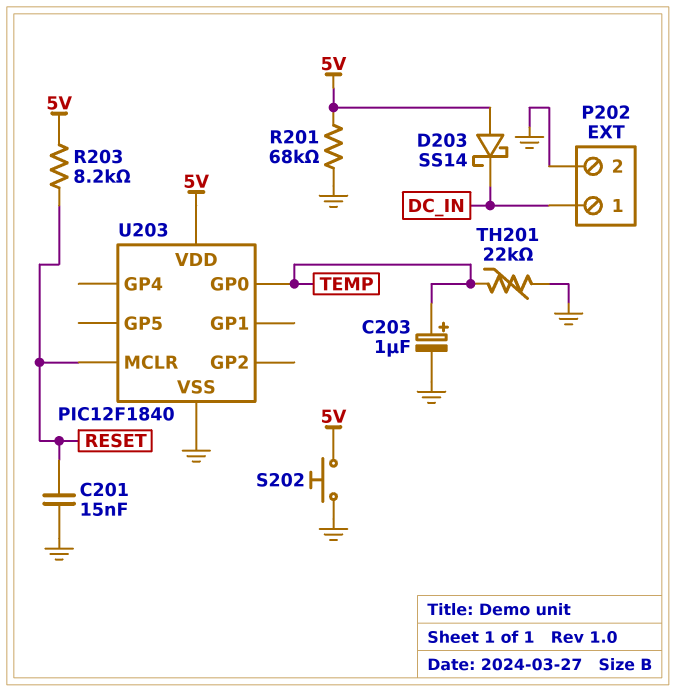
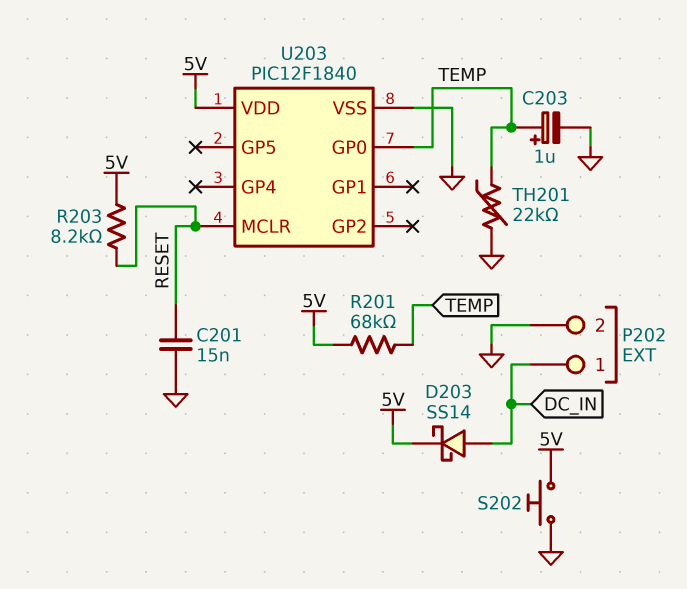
D203: schottky SS14 (A 5V, K DC_IN) -> schottky SS14 (A DC_IN, K 5V)
R201: 68k (5V, GND) -> 68k (5V, TEMP)

